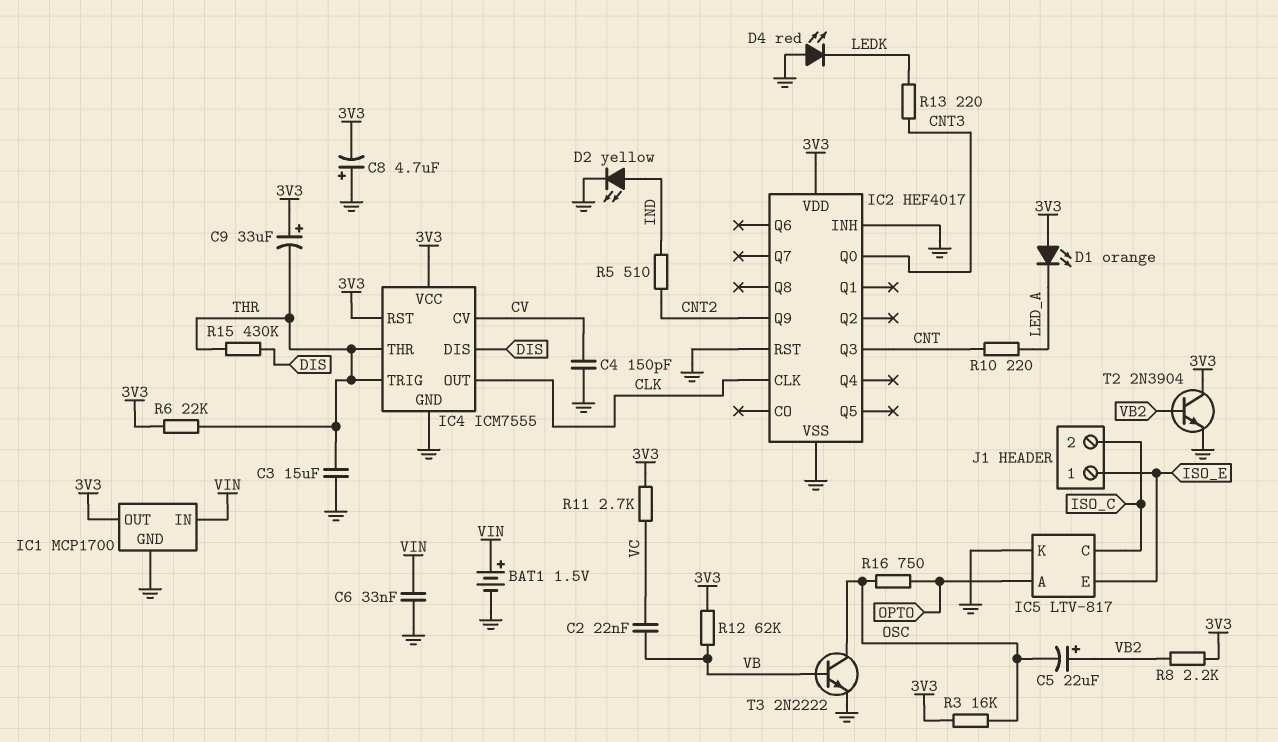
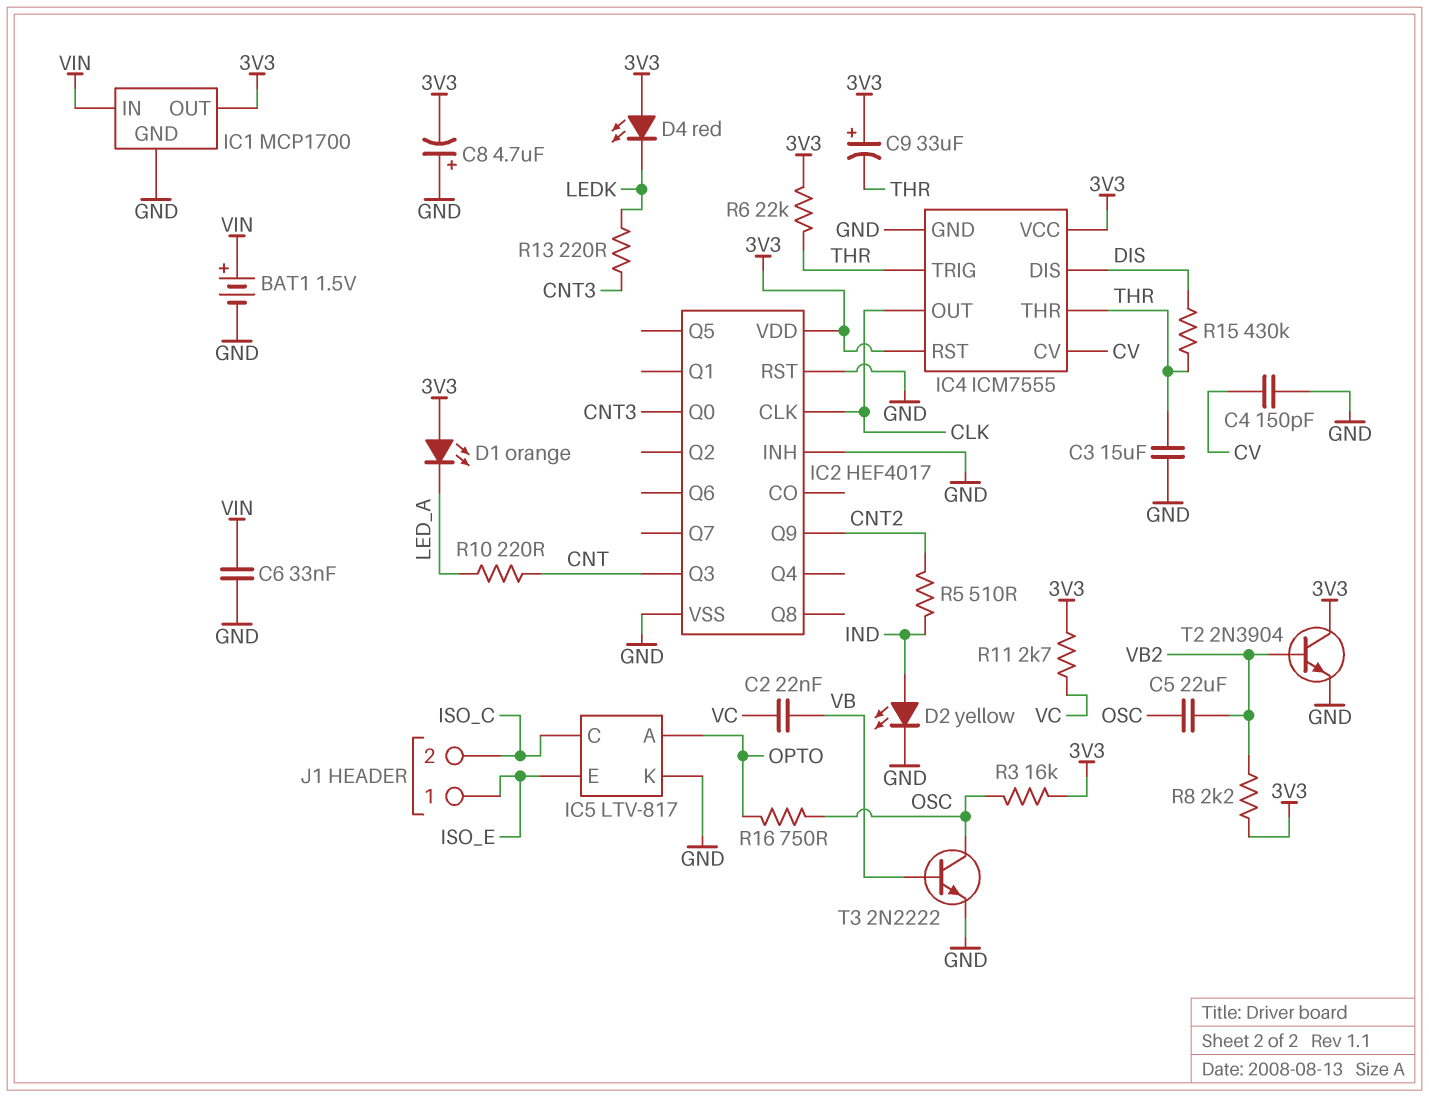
C5: 22uF (plus VB2, minus OSC) -> 22uF (OSC, VB2)
D4: LED red (A GND, K LEDK) -> LED red (A 3V3, K LEDK)
R12: 62k (3V3, VB) -> none

